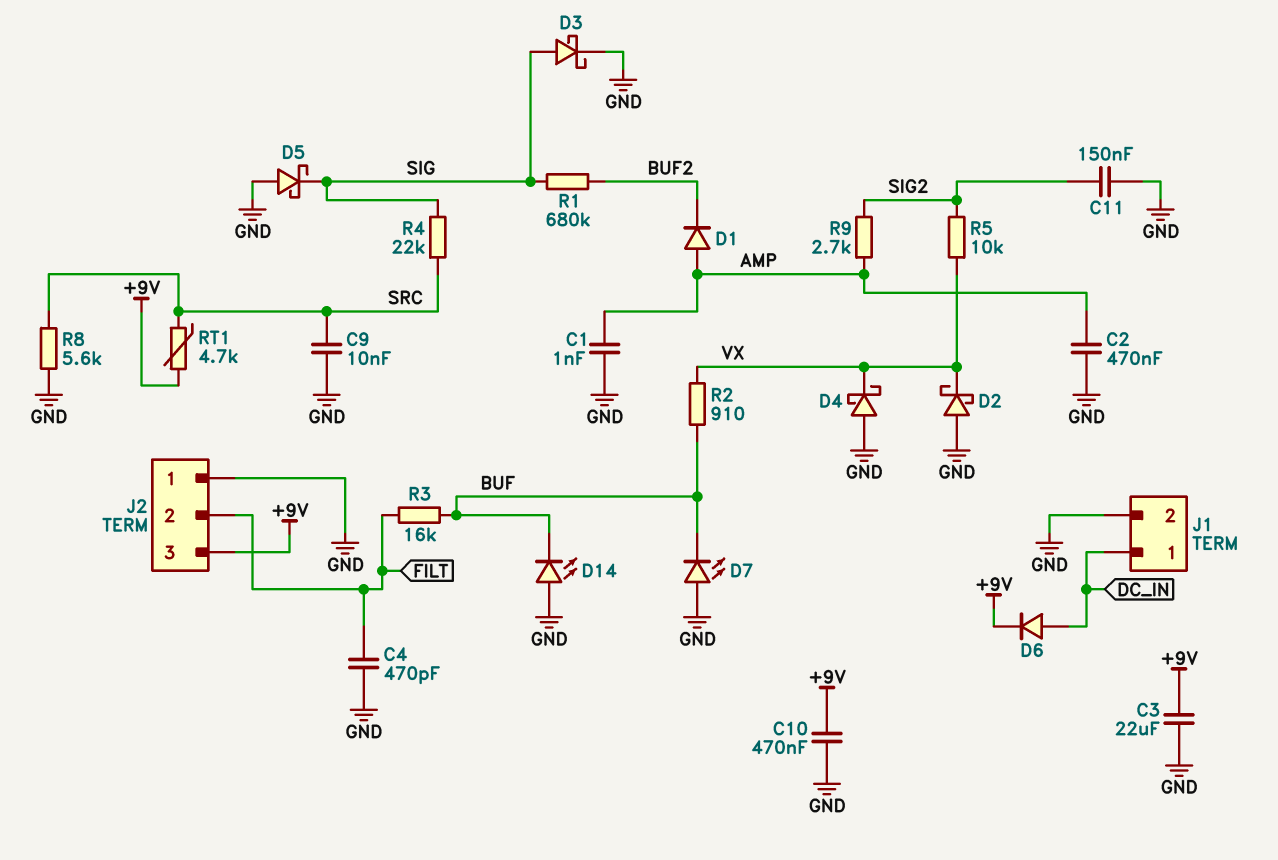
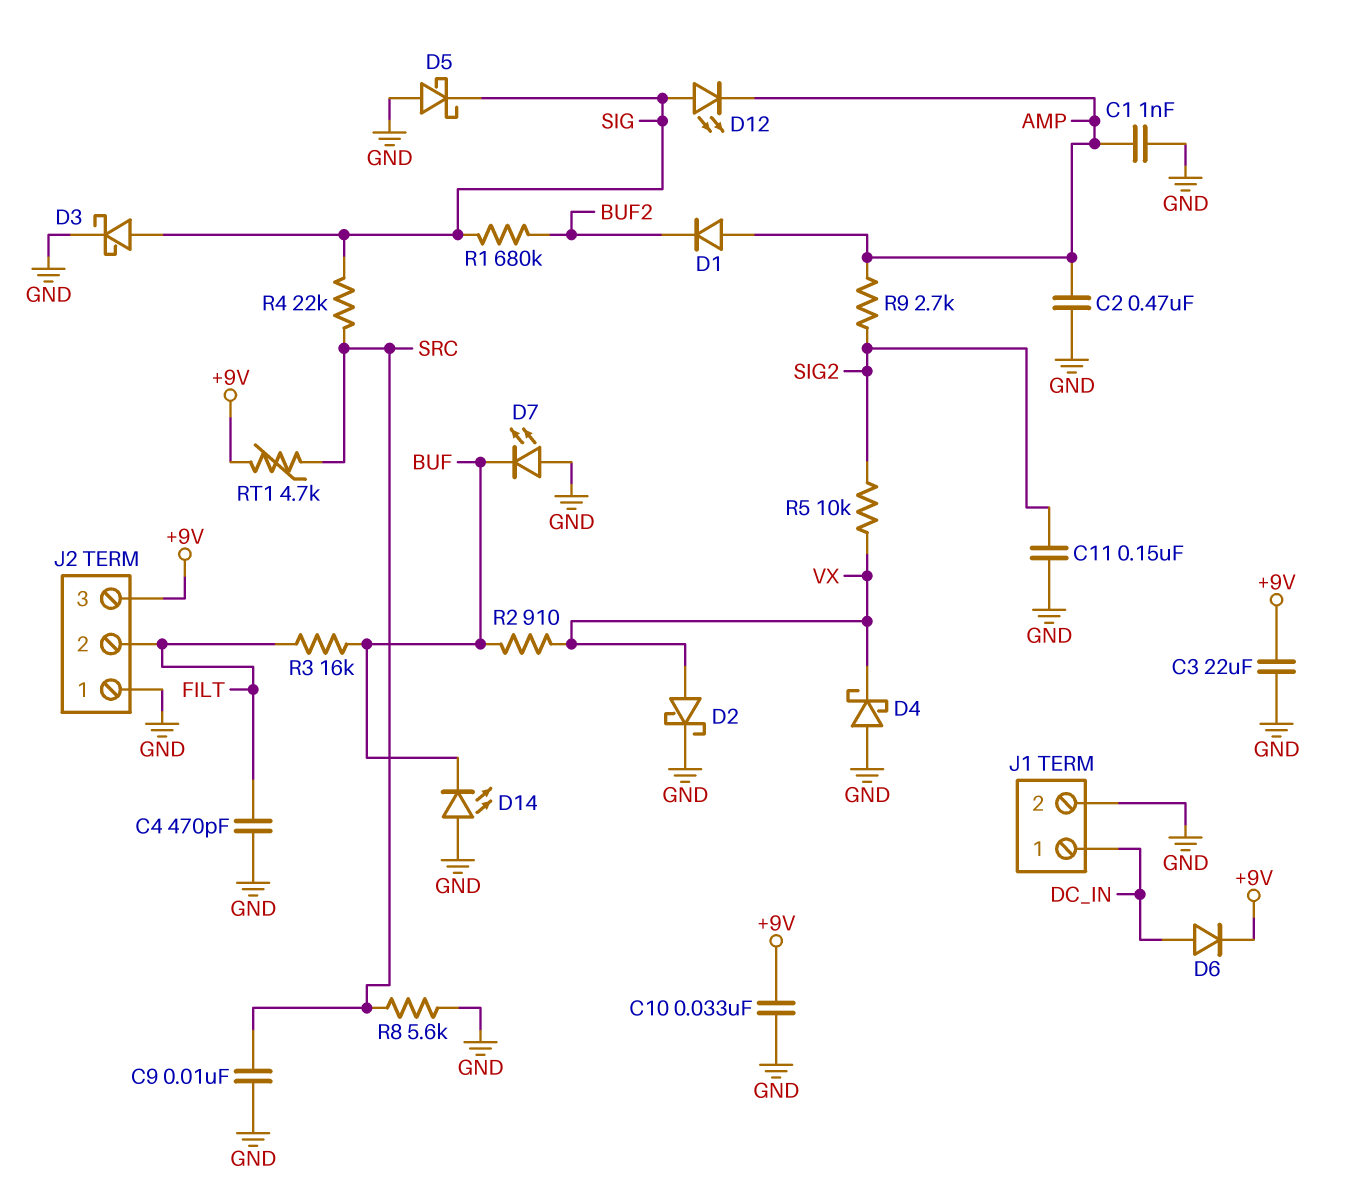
C10: 470nF (+9V, GND) -> 33nF (+9V, GND)
D2: schottky (A GND, K VX) -> schottky (A VX, K GND)
D12: none -> LED (A SIG, K AMP)

